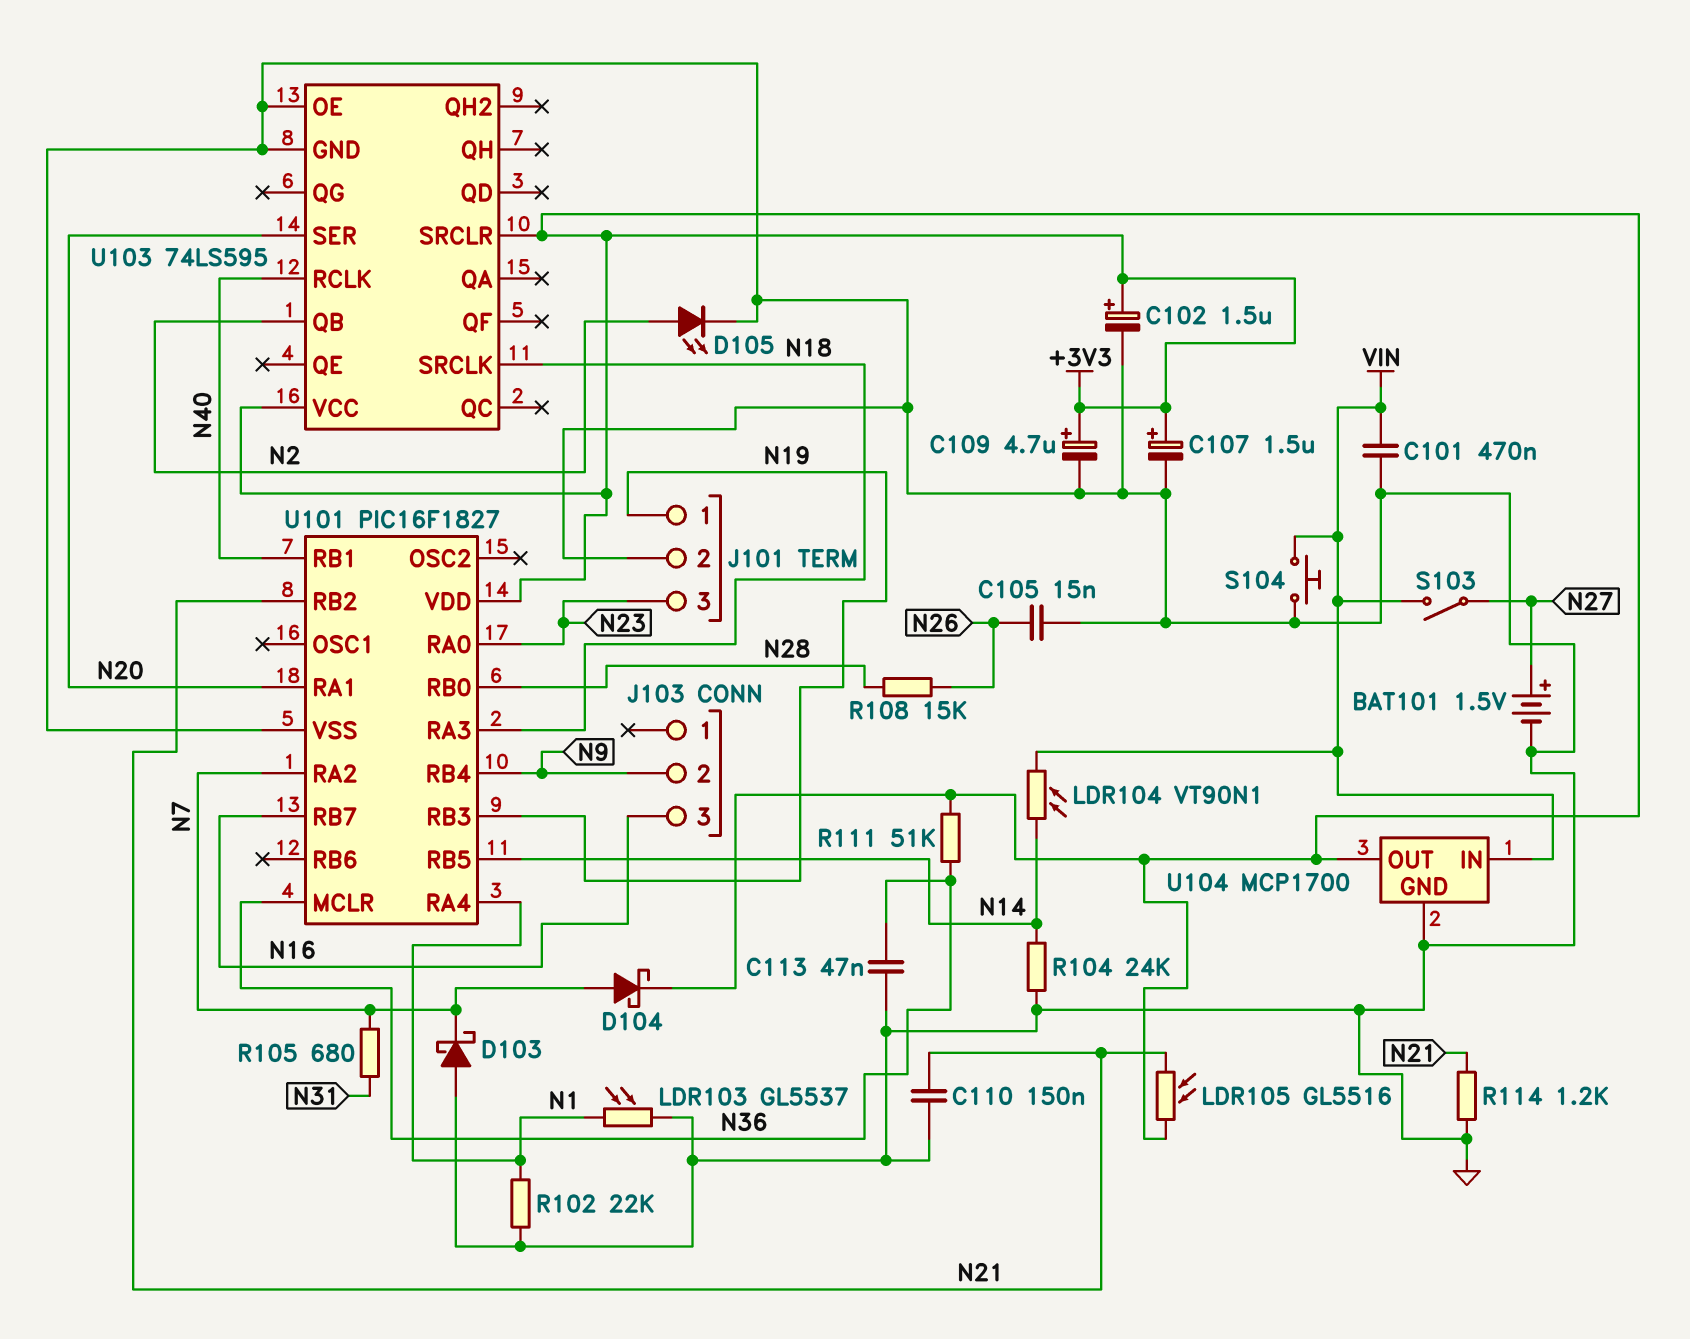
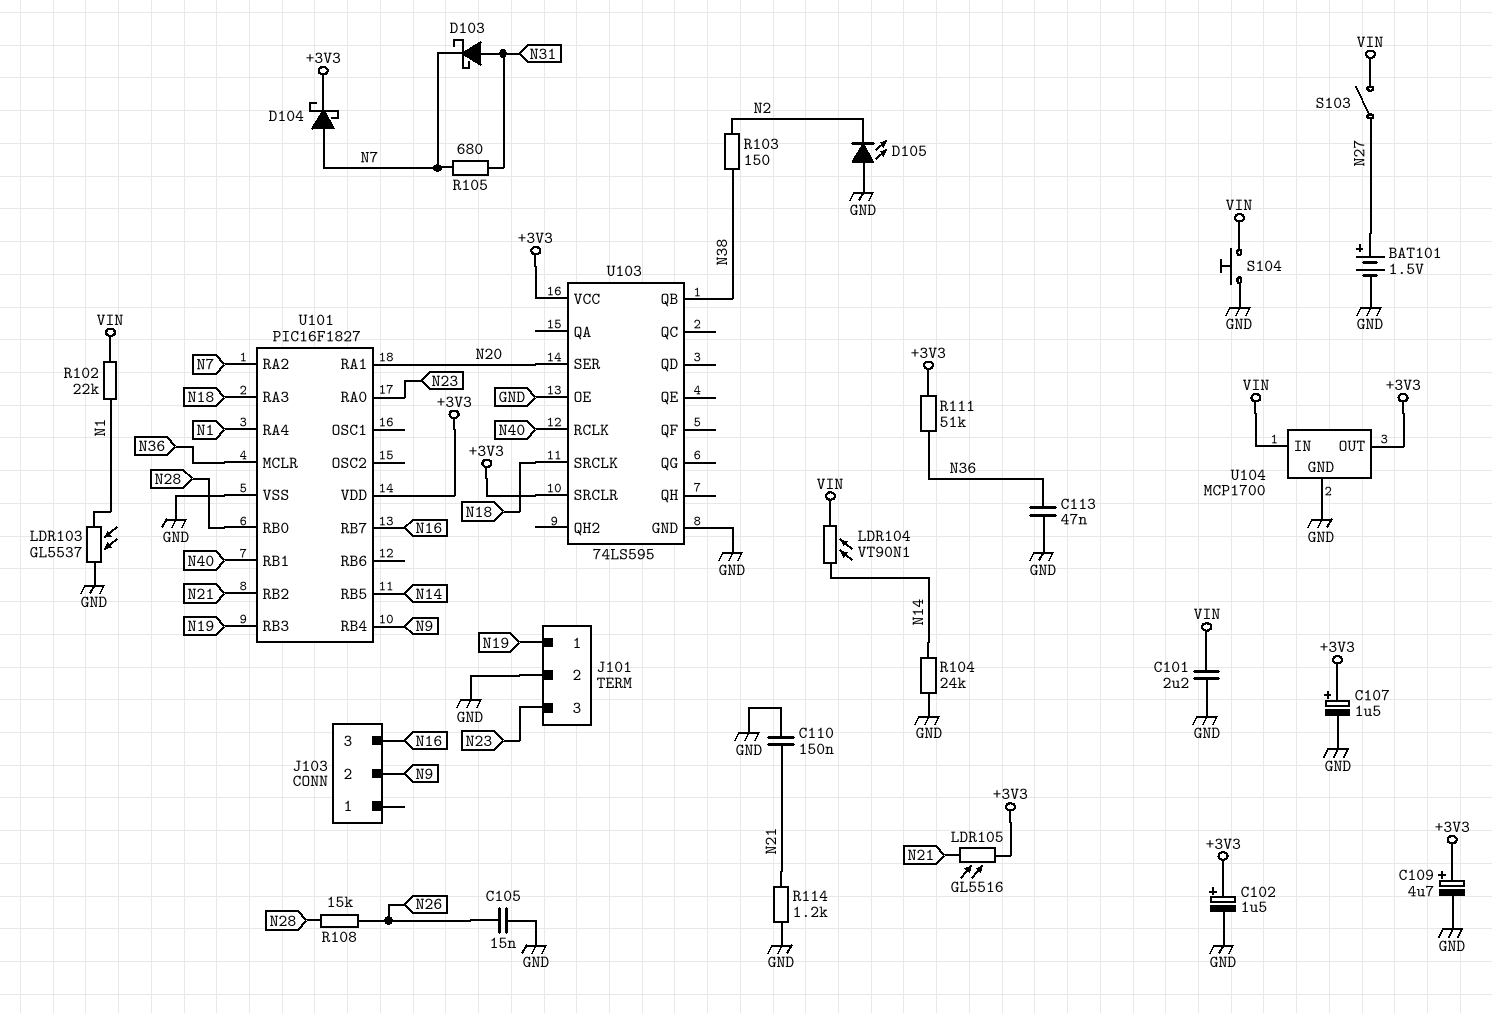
C101: 470nF (GND, VIN) -> 2.2uF (GND, VIN)
D103: schottky (A GND, K N7) -> schottky (A N31, K N7)
D105: LED (A N2, K GND) -> LED (A GND, K N2)
R102: 22k (GND, N1) -> 22k (N1, VIN)
R103: none -> 150 (N2, N38)
U103 pin QB: N2 -> N38

